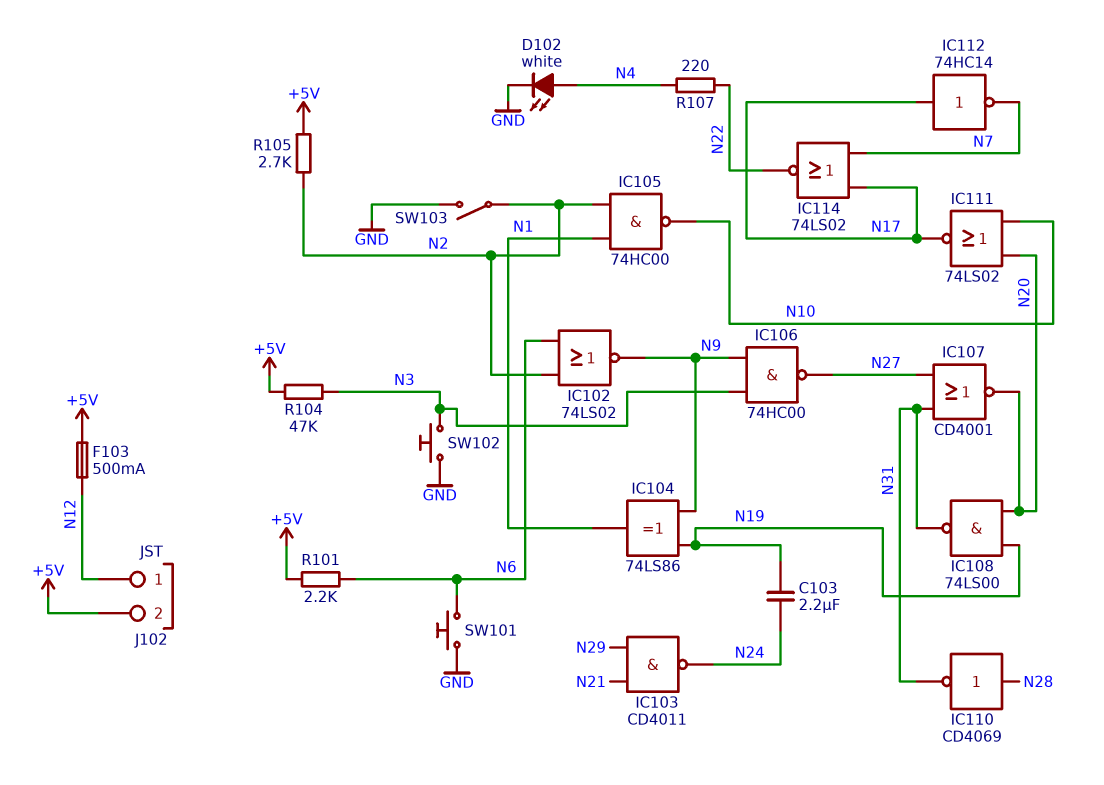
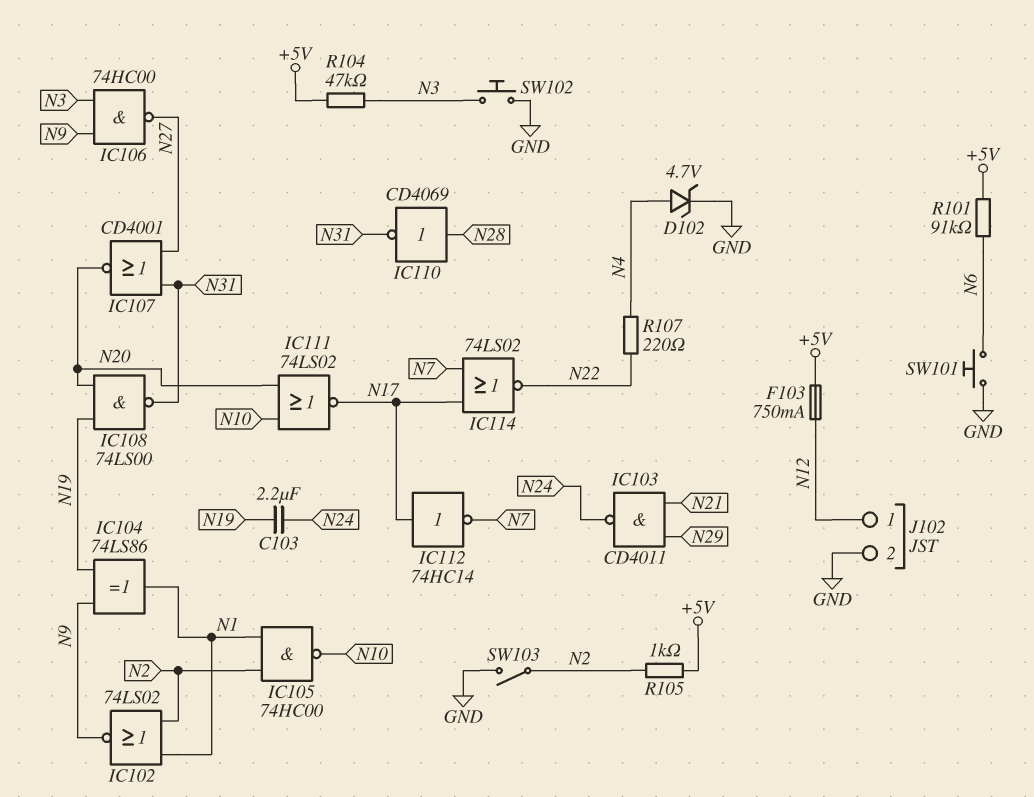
D102: LED white (A N4, K GND) -> zener 4.7V (A N4, K GND)
F103: 500mA (+5V, N12) -> 750mA (+5V, N12)
IC102: NOR 74LS02 (in N2, in N6, out N9) -> NOR 74LS02 (in N1, in N2, out N9)
J102 pin 2: +5V -> GND
R101: 2.2k (+5V, N6) -> 91k (+5V, N6)
R105: 2.7k (+5V, N2) -> 1k (+5V, N2)

